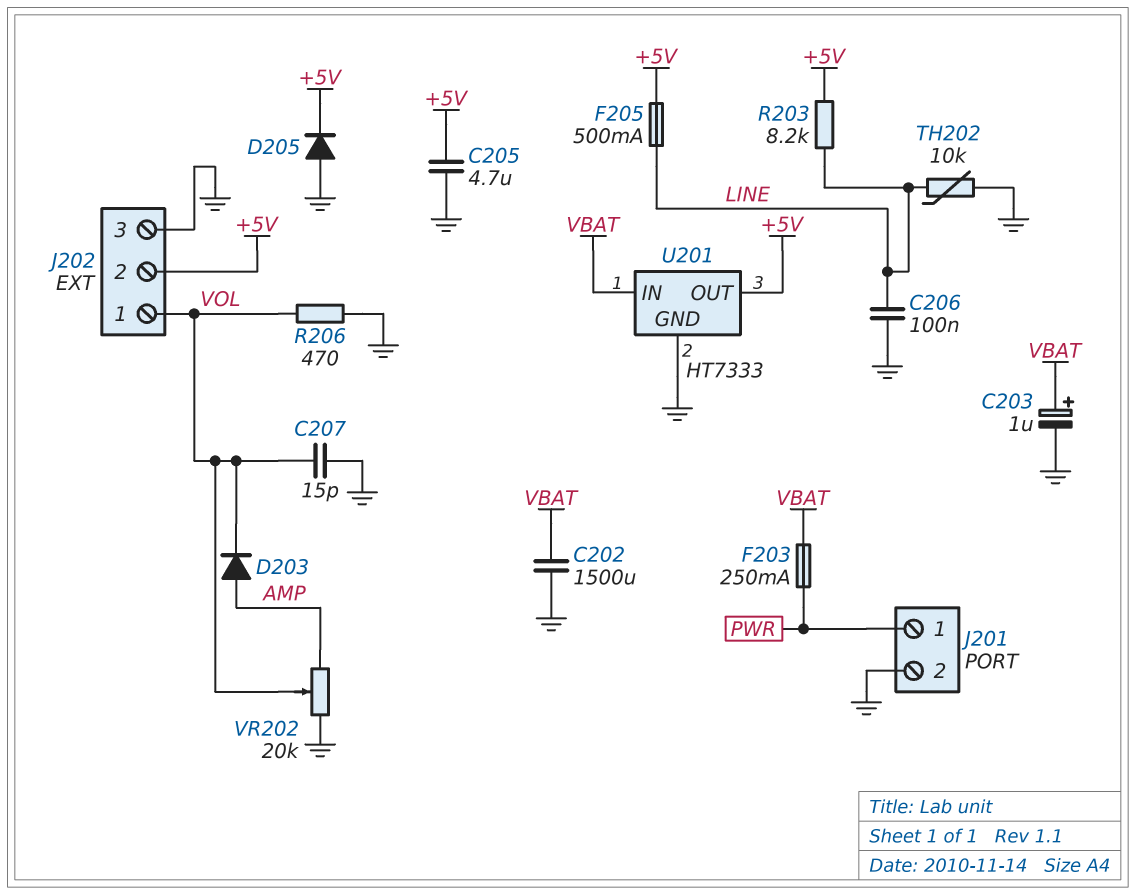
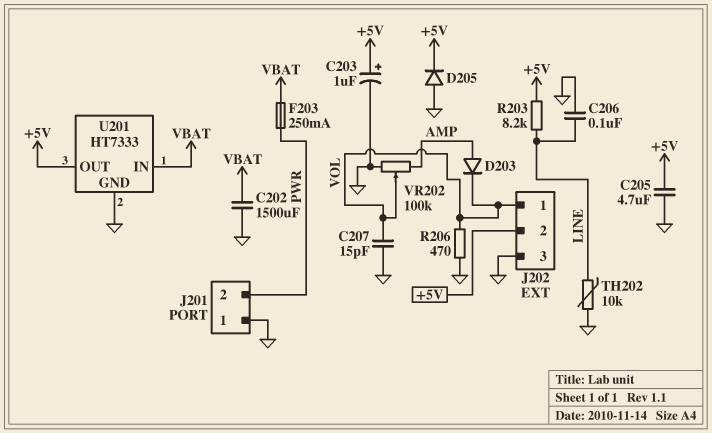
C203: 1uF (plus VBAT, minus GND) -> 1uF (plus +5V, minus GND)
F205: 500mA (+5V, LINE) -> none
J201 pin 1: PWR -> GND
J201 pin 2: GND -> PWR
VR202: 20k (AMP, GND, wiper VOL) -> 100k (AMP, GND, wiper VOL)

